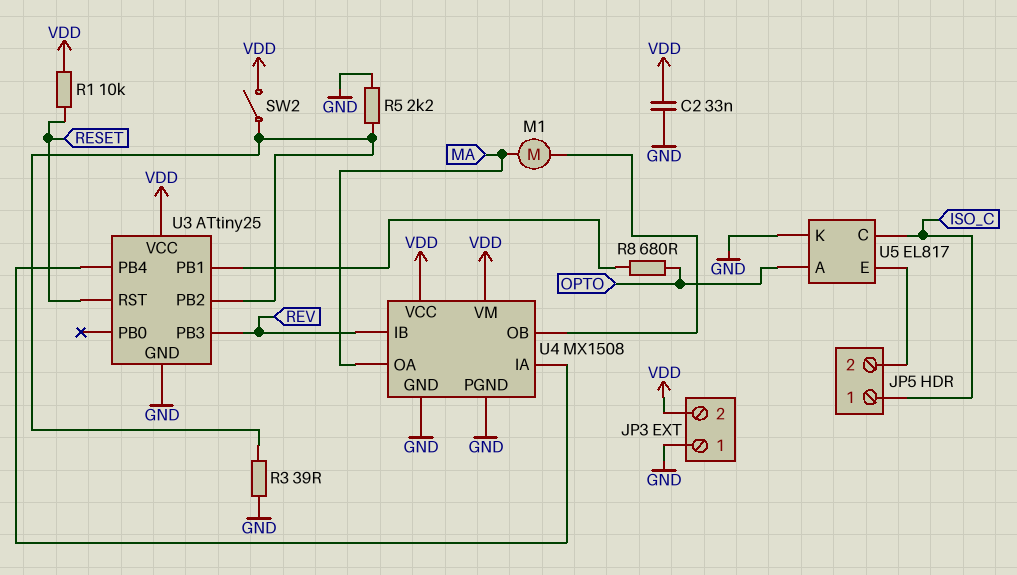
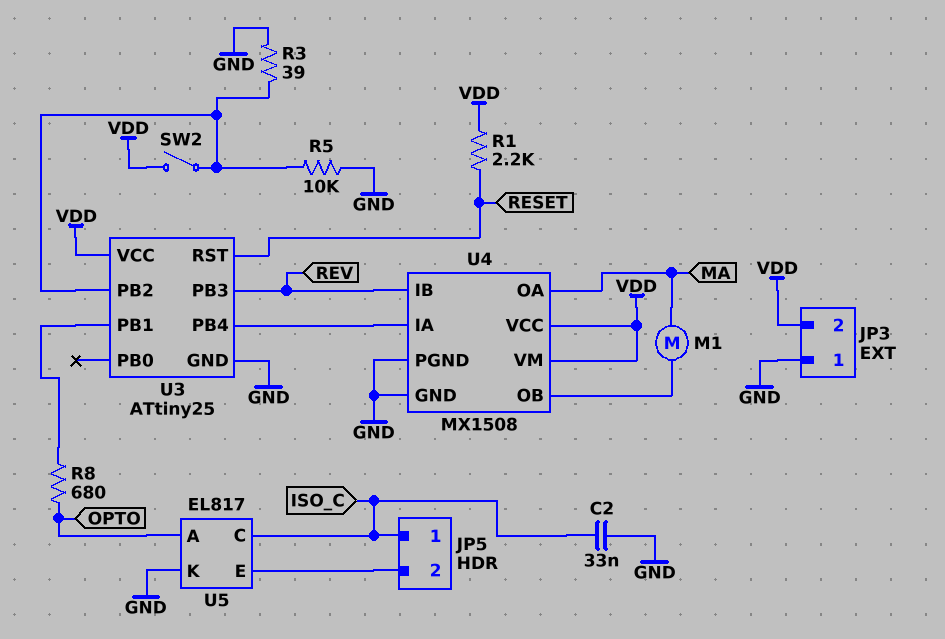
C2: 33nF (GND, VDD) -> 33nF (GND, ISO_C)
R1: 10k (RESET, VDD) -> 2.2k (RESET, VDD)
R5: 2.2k (GND, U3/PB2) -> 10k (GND, U3/PB2)

